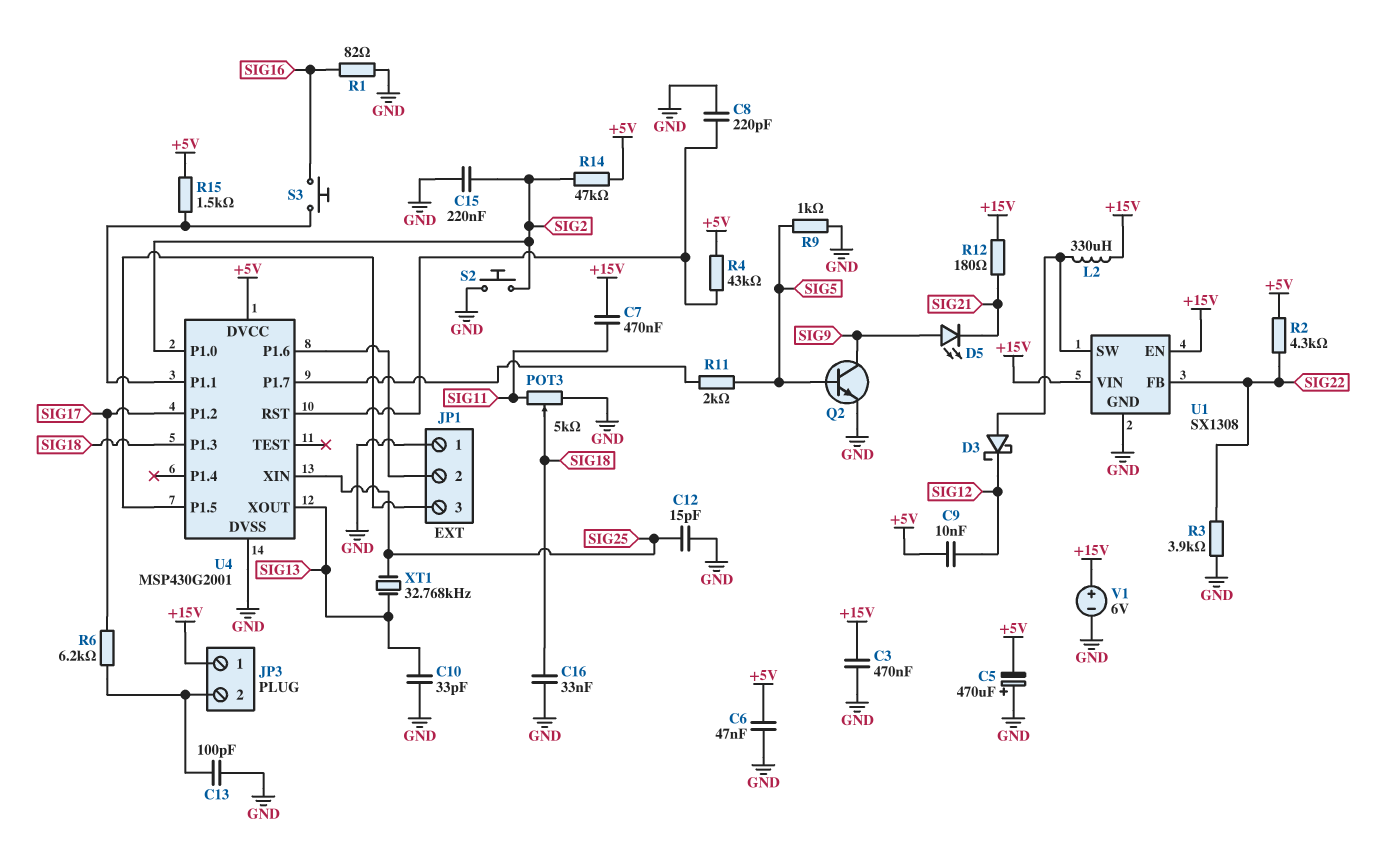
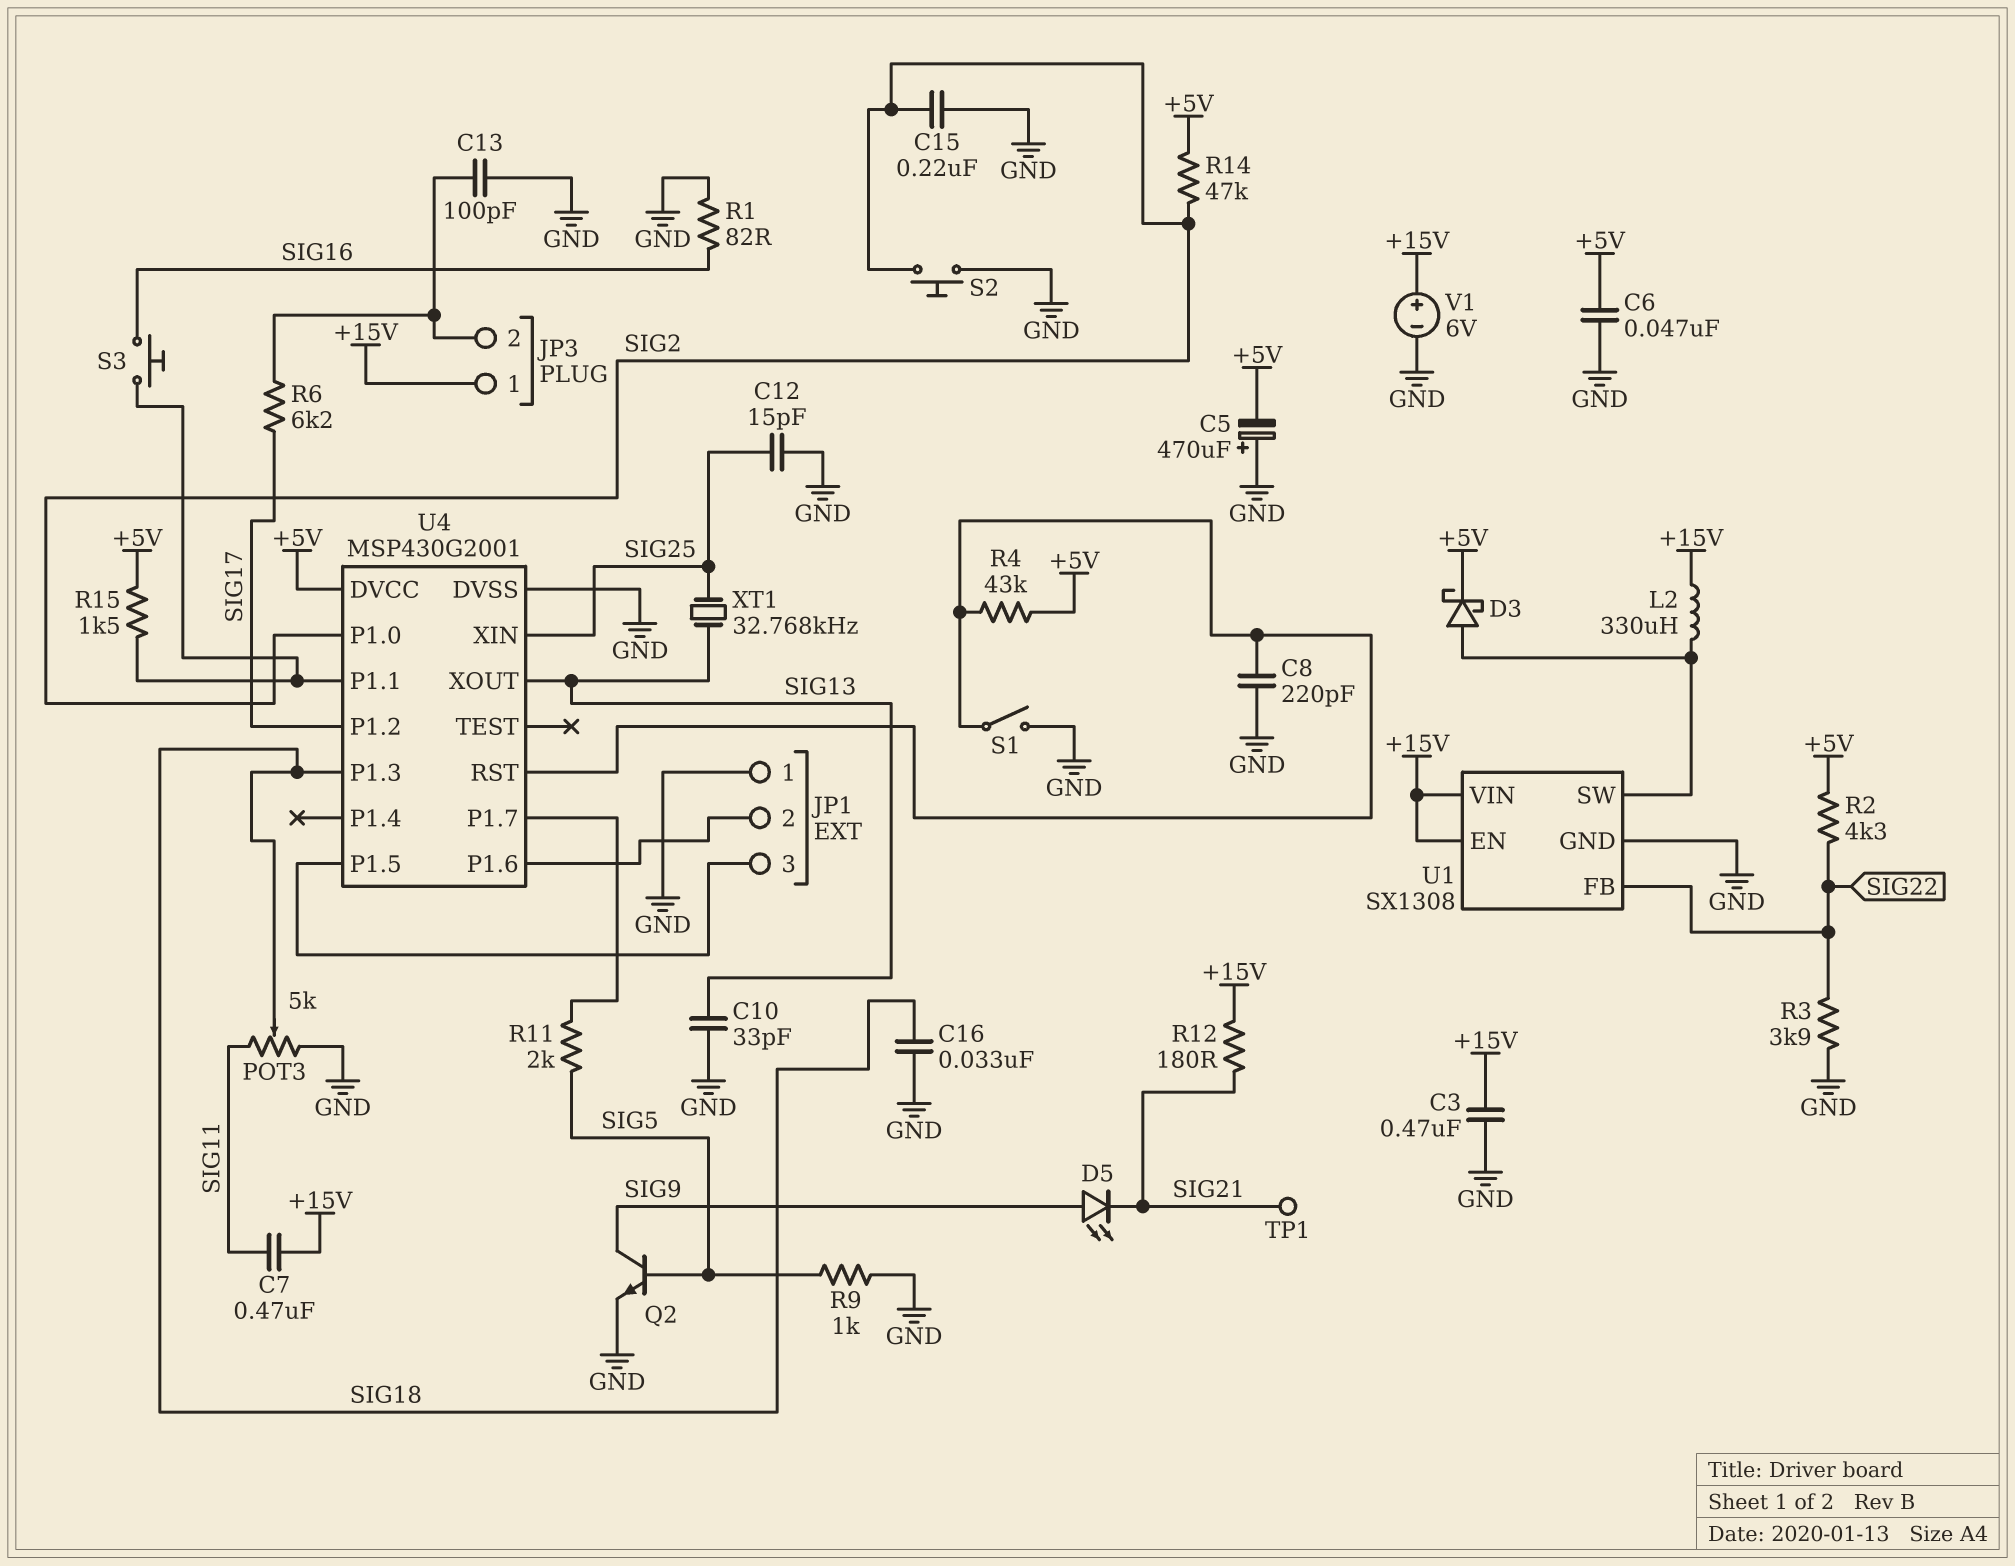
C9: 10nF (+5V, SIG12) -> none
D3: schottky (A U1/SW, K SIG12) -> schottky (A U1/SW, K +5V)
S1: none -> switch (GND, U4/RST)
TP1: none -> test point (SIG21)

